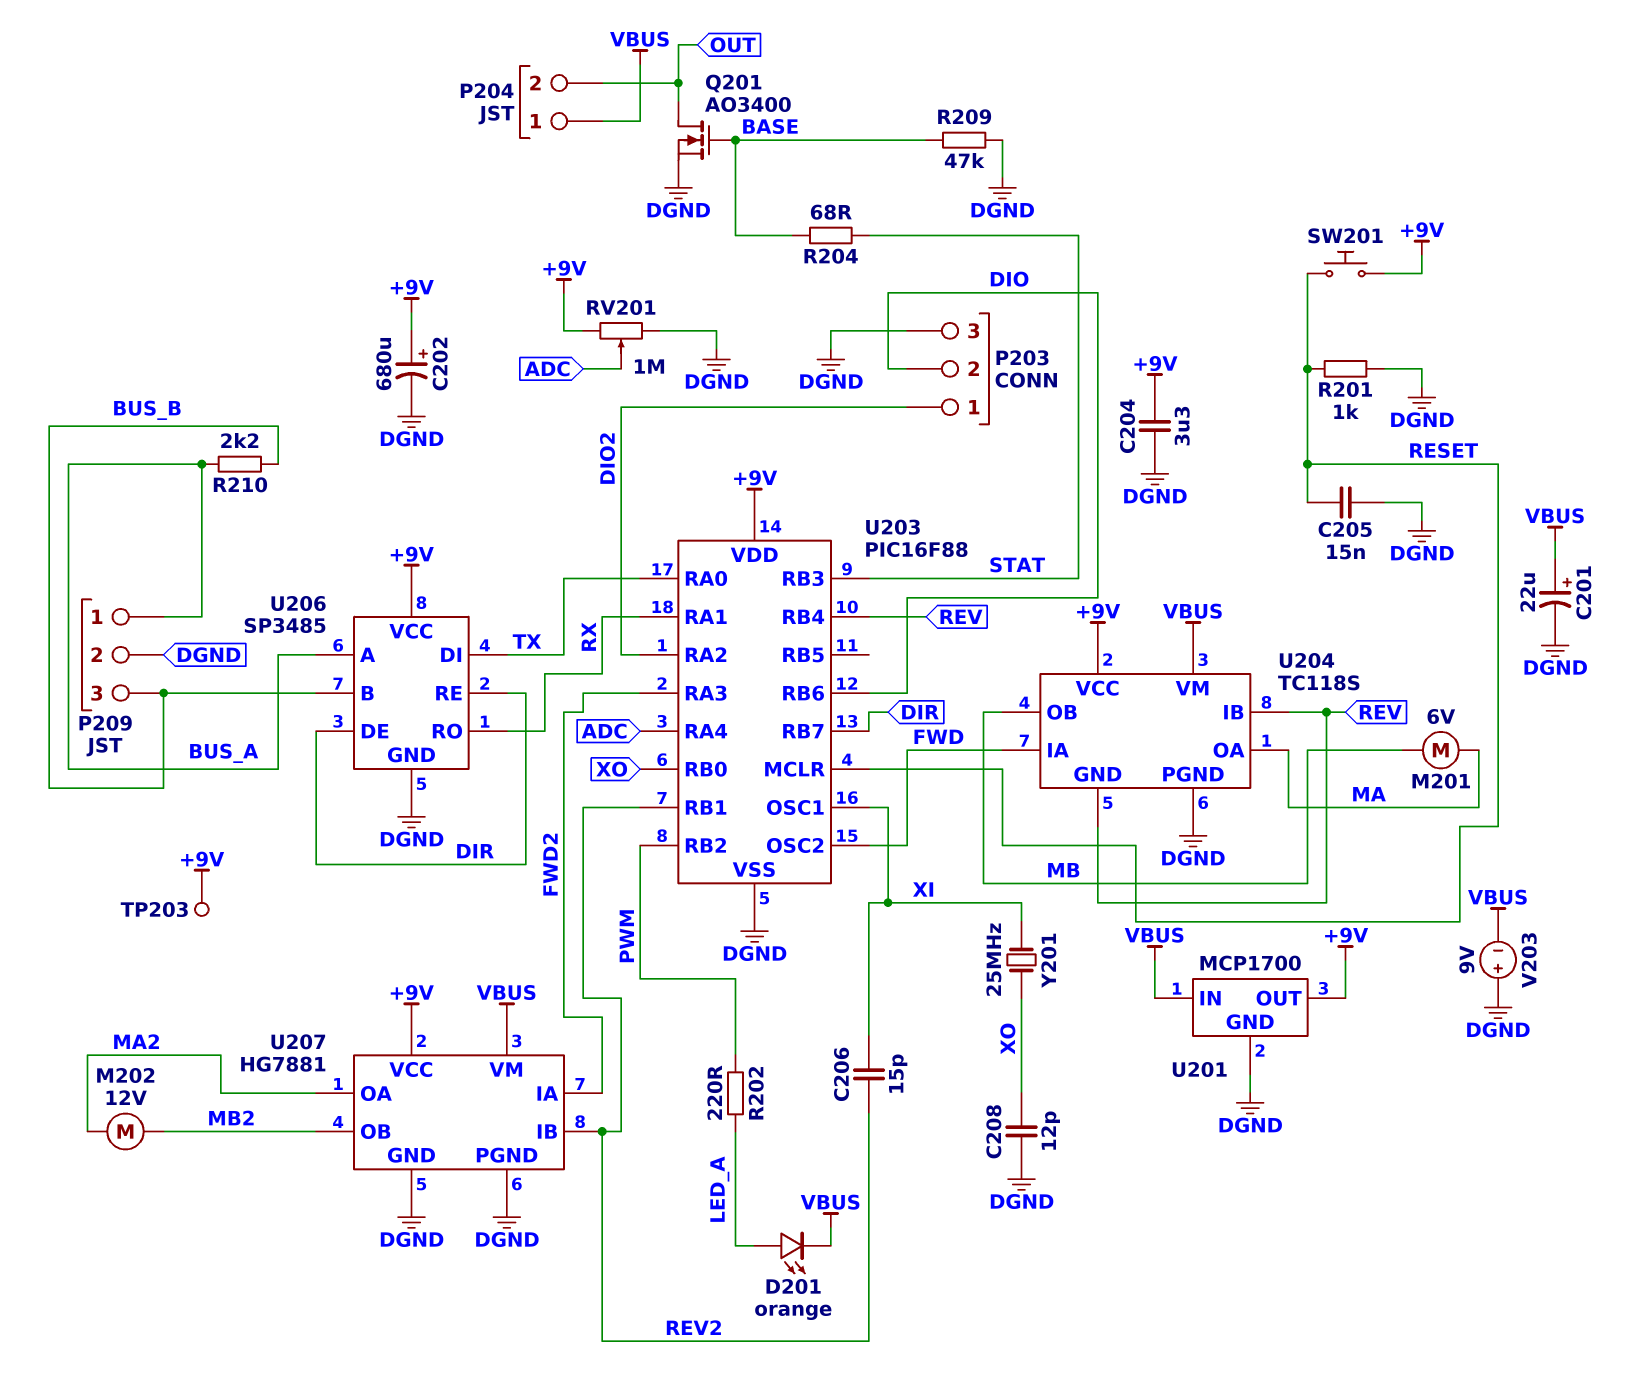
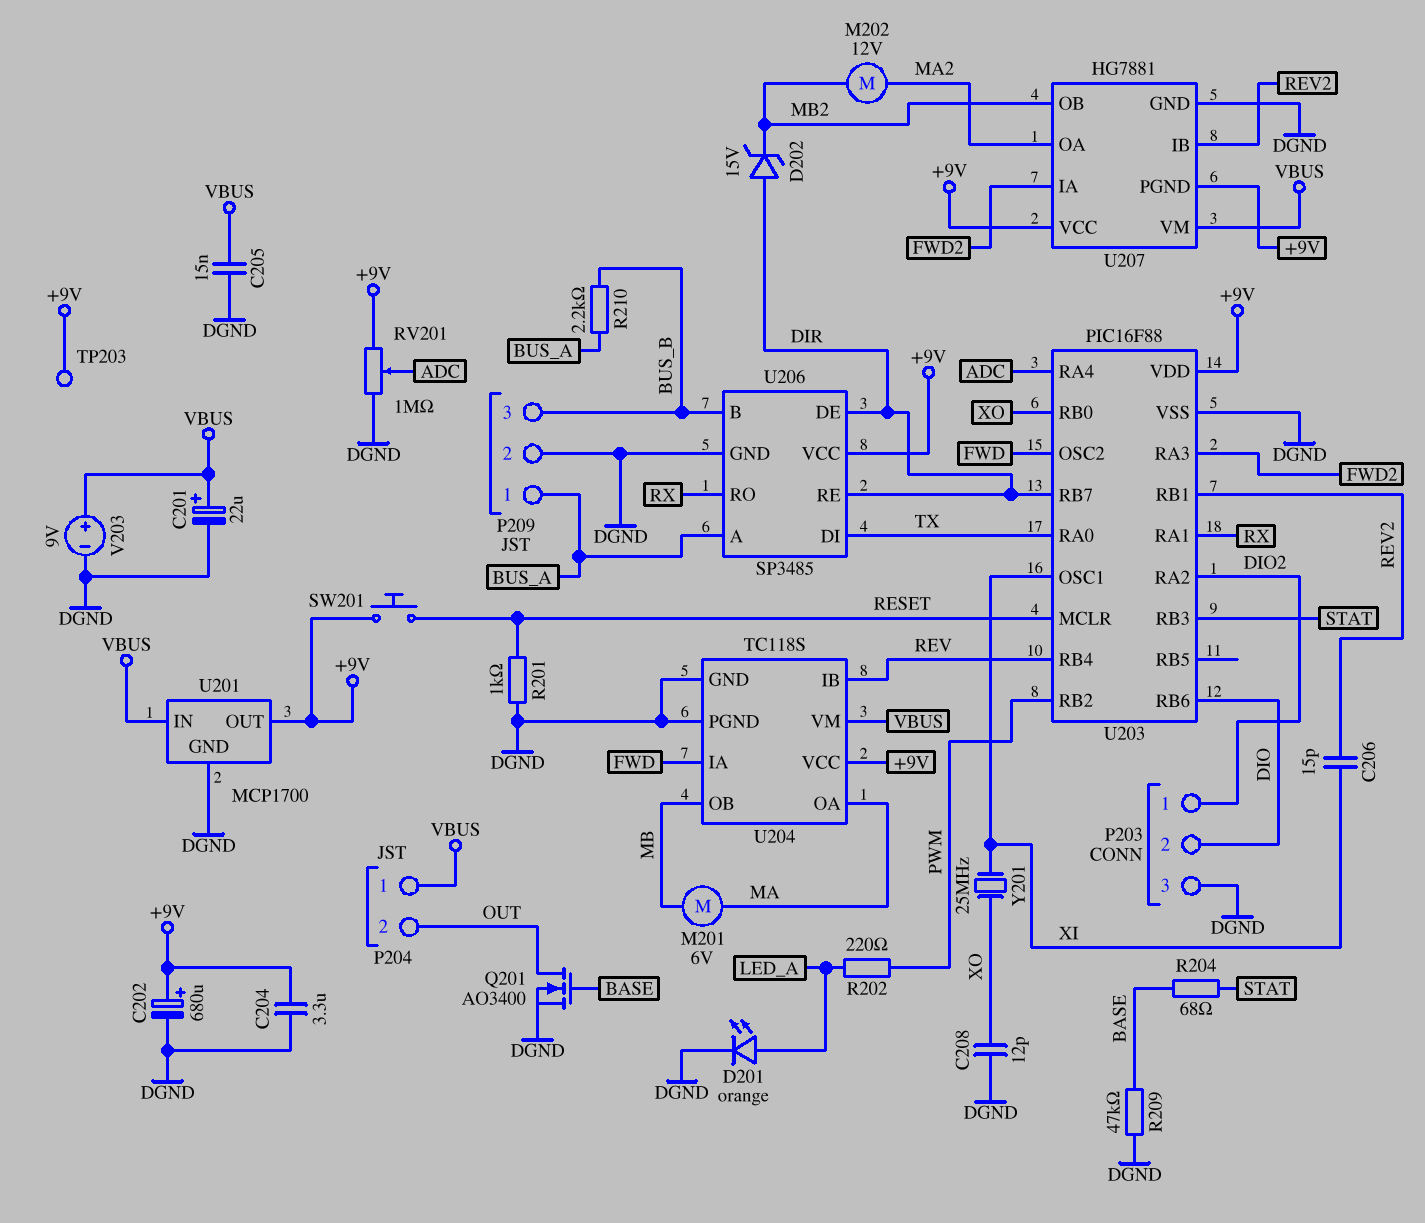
C205: 15nF (DGND, RESET) -> 15nF (DGND, VBUS)
D201: LED orange (A LED_A, K VBUS) -> LED orange (A LED_A, K DGND)
D202: none -> zener 15V (A DIR, K MB2)
U204 pin GND: REV -> DGND
U207 pin PGND: DGND -> +9V
V203: 9V (plus DGND, minus VBUS) -> 9V (plus VBUS, minus DGND)

